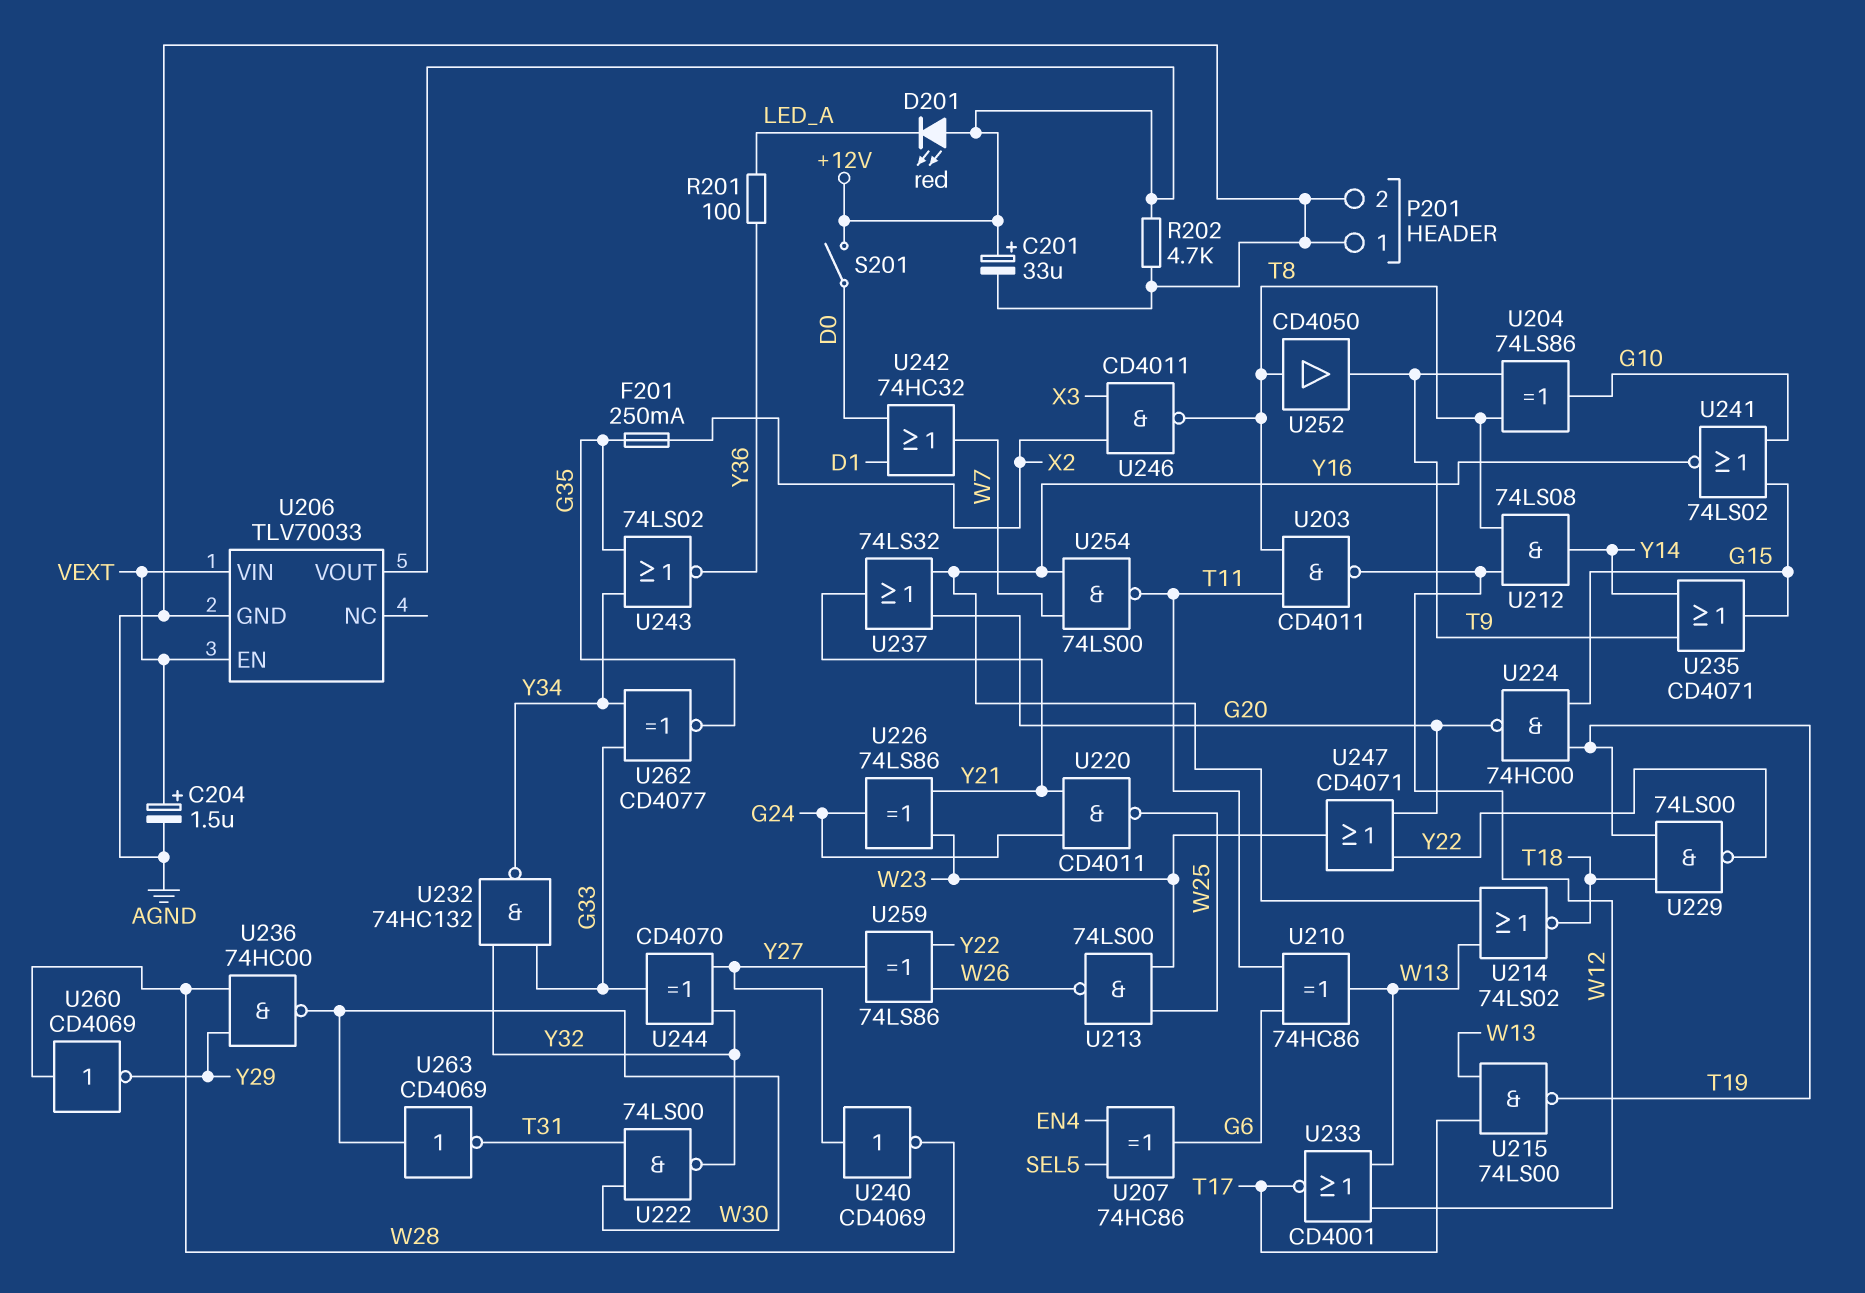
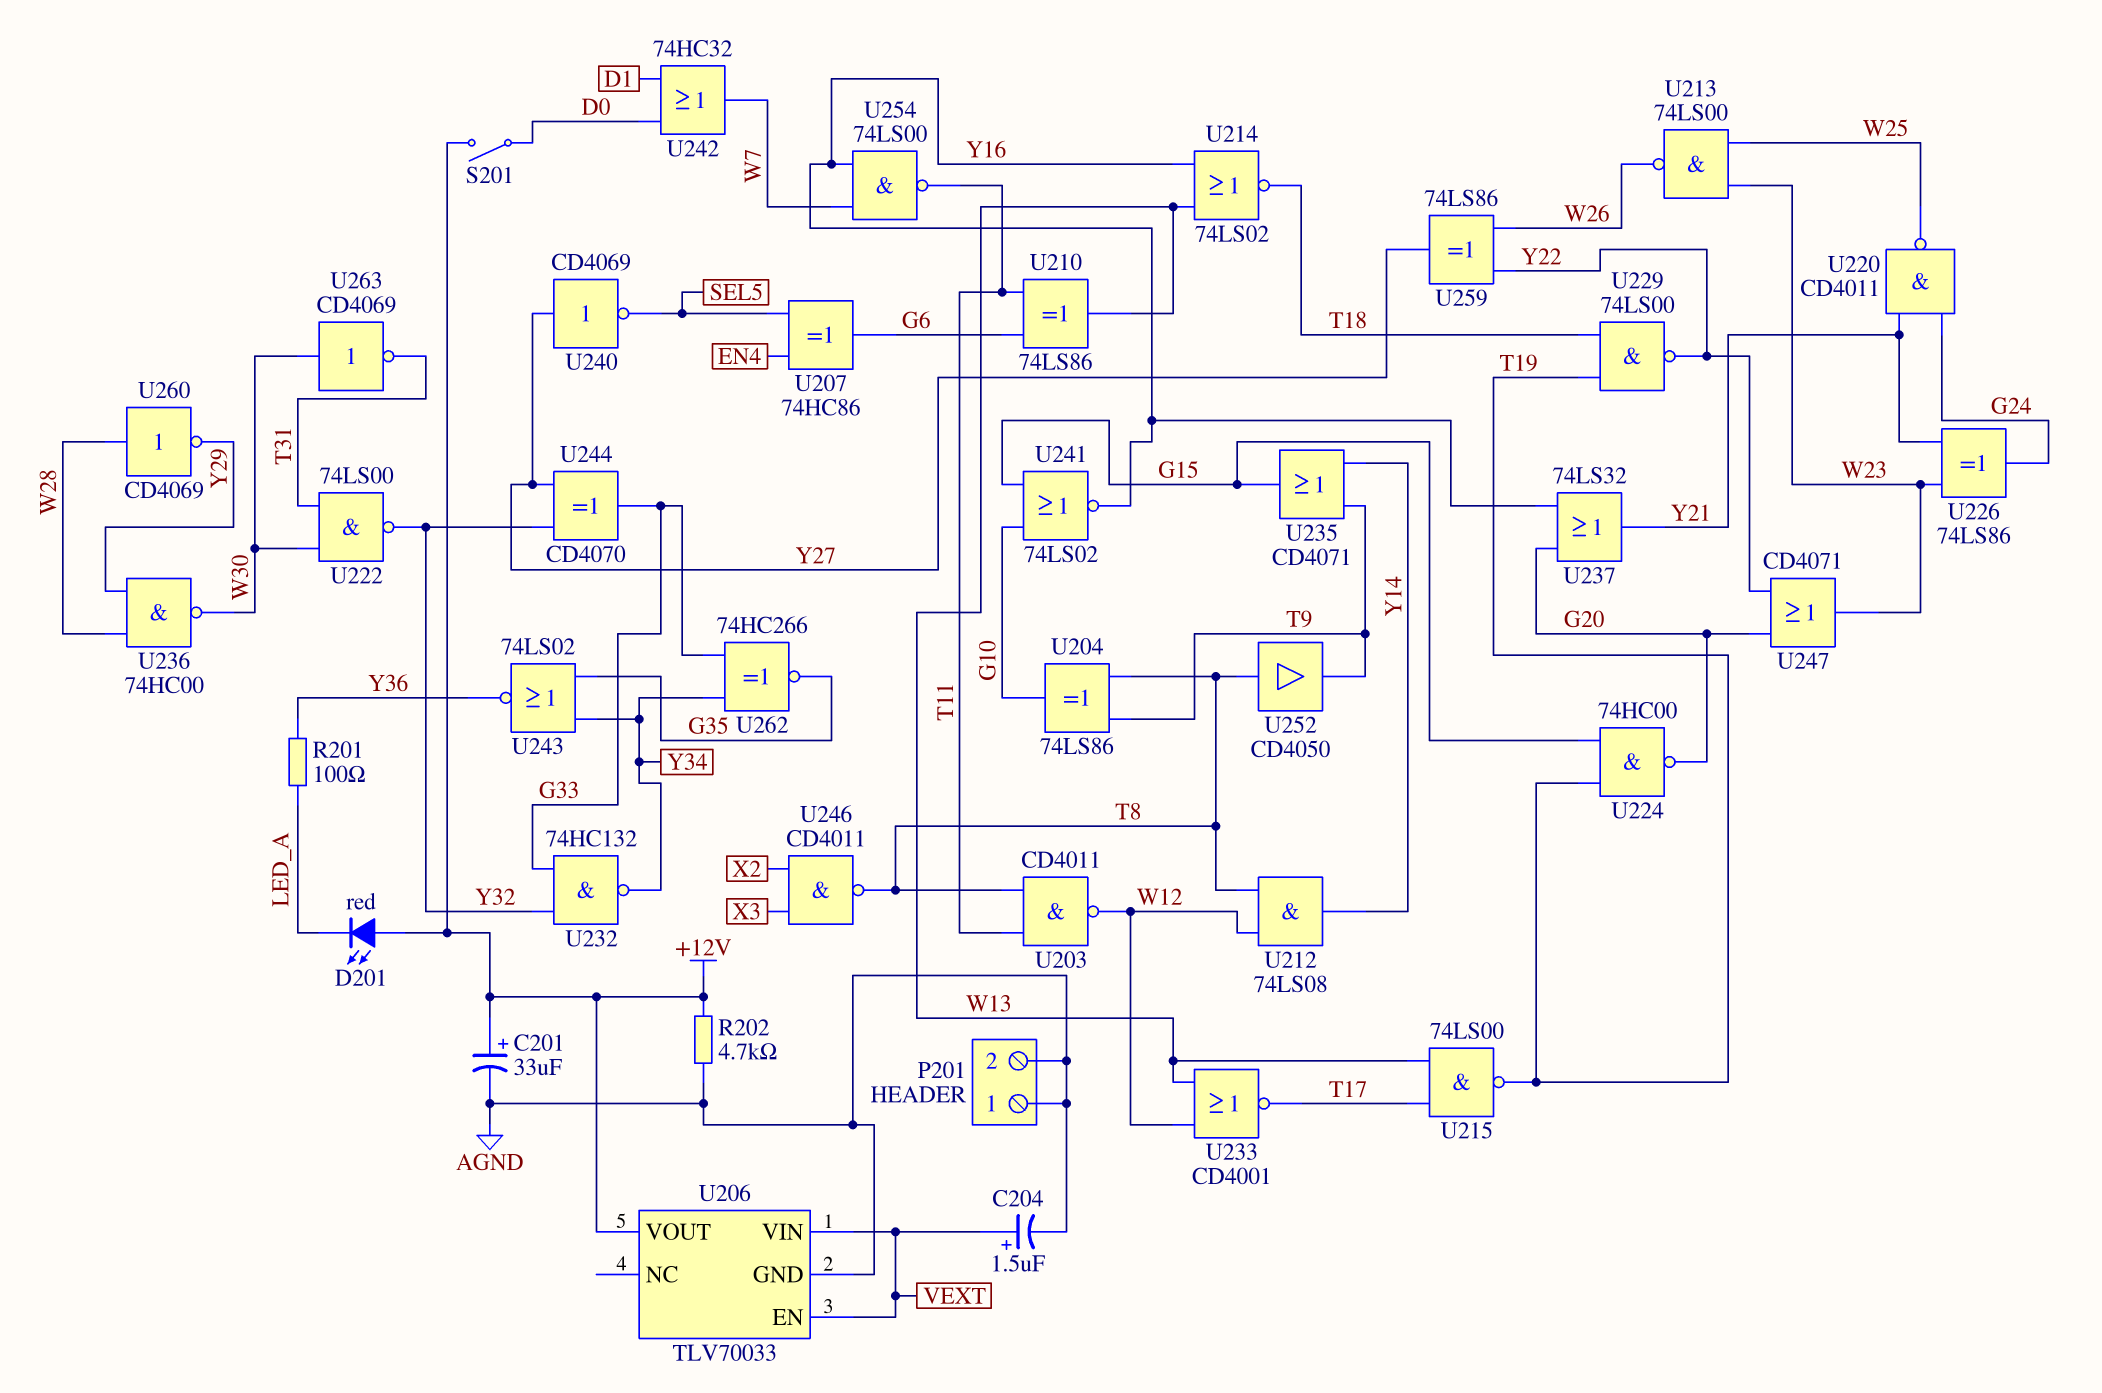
F201: 250mA (G35, X2) -> none
U210: XOR 74HC86 (in G6, in T11, out W13) -> XOR 74LS86 (in G6, in T11, out W13)
U240: NOT CD4069 (in Y27, out W28) -> NOT CD4069 (in Y27, out SEL5)
U262: XNOR CD4077 (in G33, in Y34, out G35) -> XNOR 74HC266 (in G33, in Y34, out G35)

